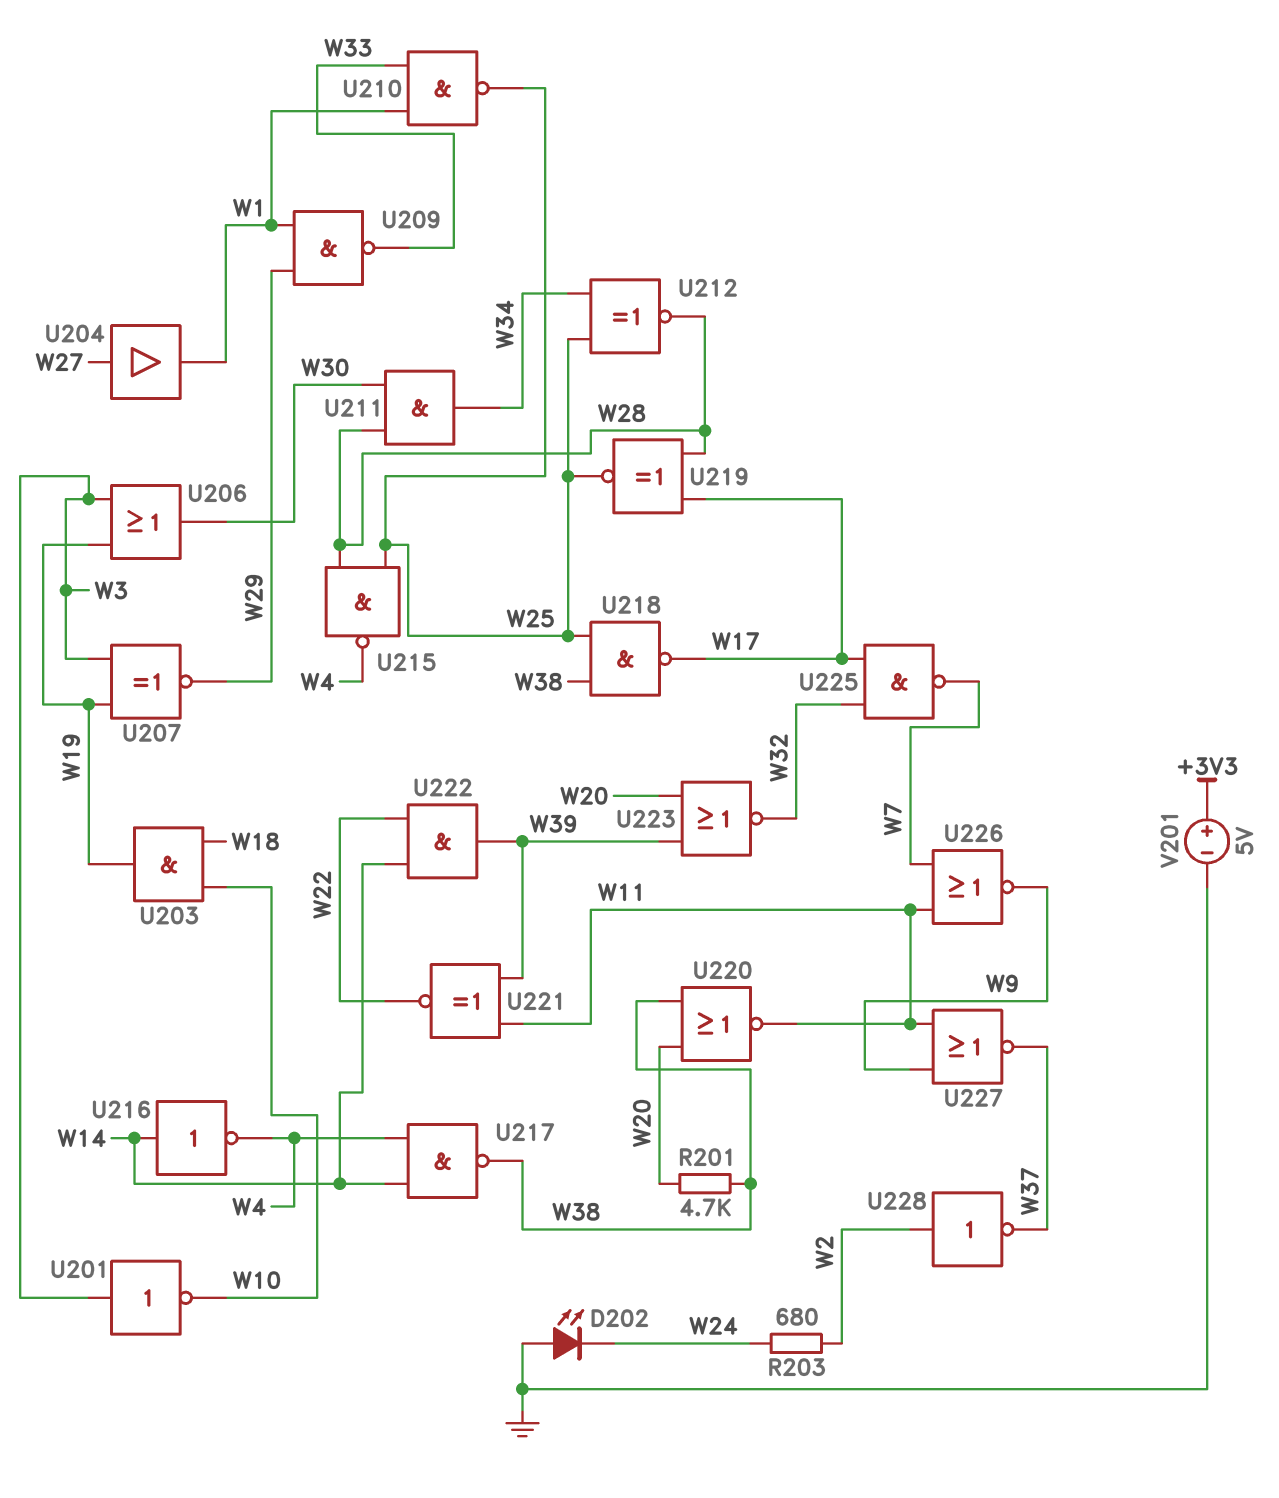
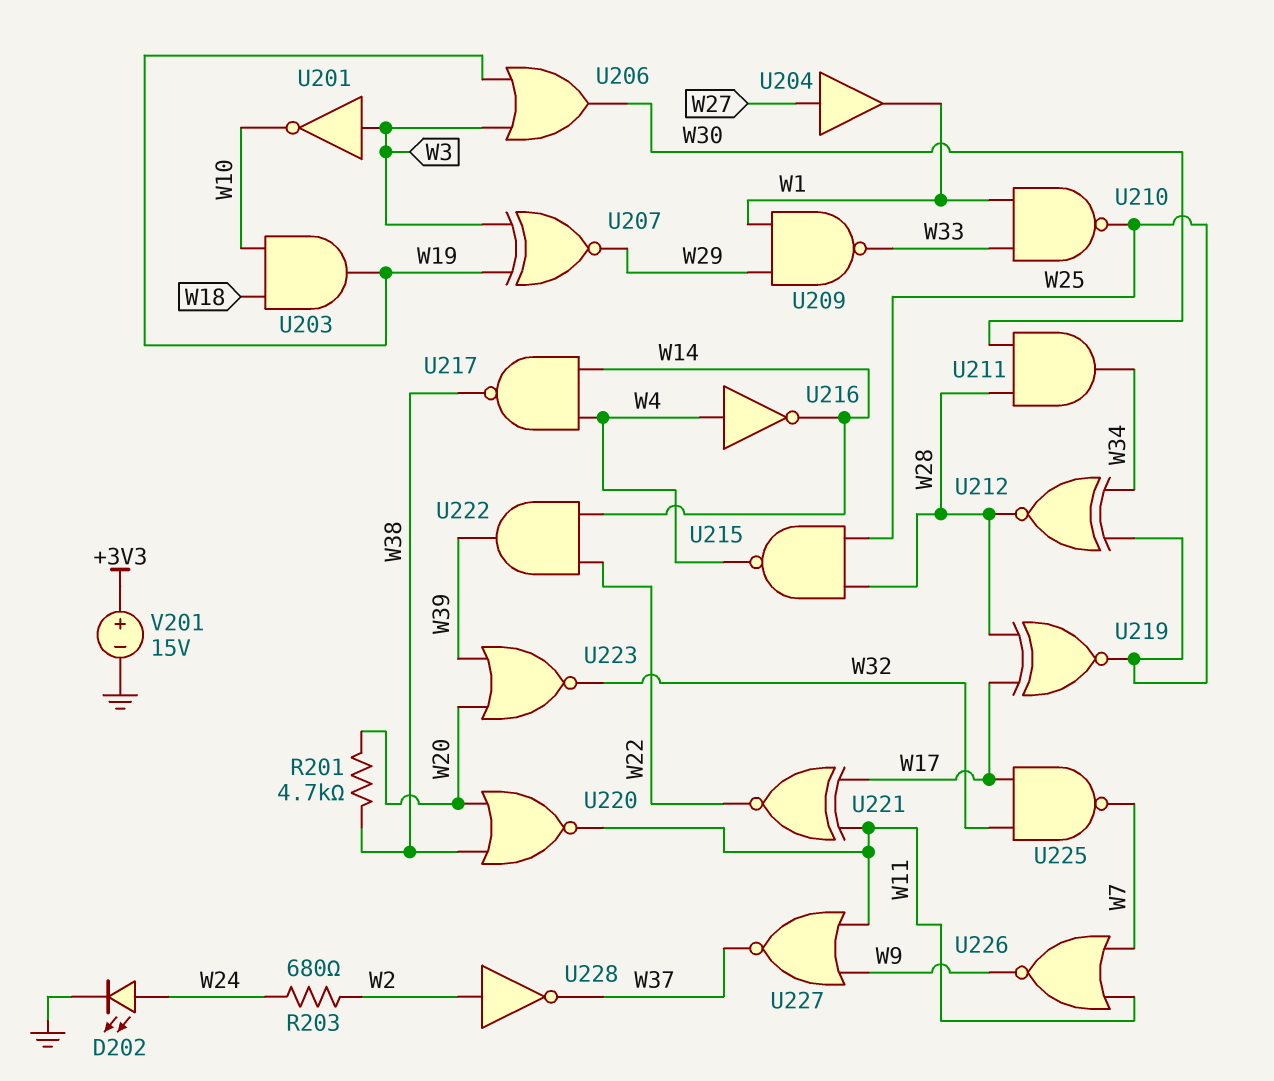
D202: LED (A GND, K W24) -> LED (A W24, K GND)
U216: NOT (in W14, out W4) -> NOT (in W4, out W14)
U218: NAND (in W25, in W38, out W17) -> none
U221: XNOR (in W11, in W39, out W22) -> XNOR (in W11, in W17, out W22)
V201: 5V (plus +3V3, minus GND) -> 15V (plus +3V3, minus GND)

